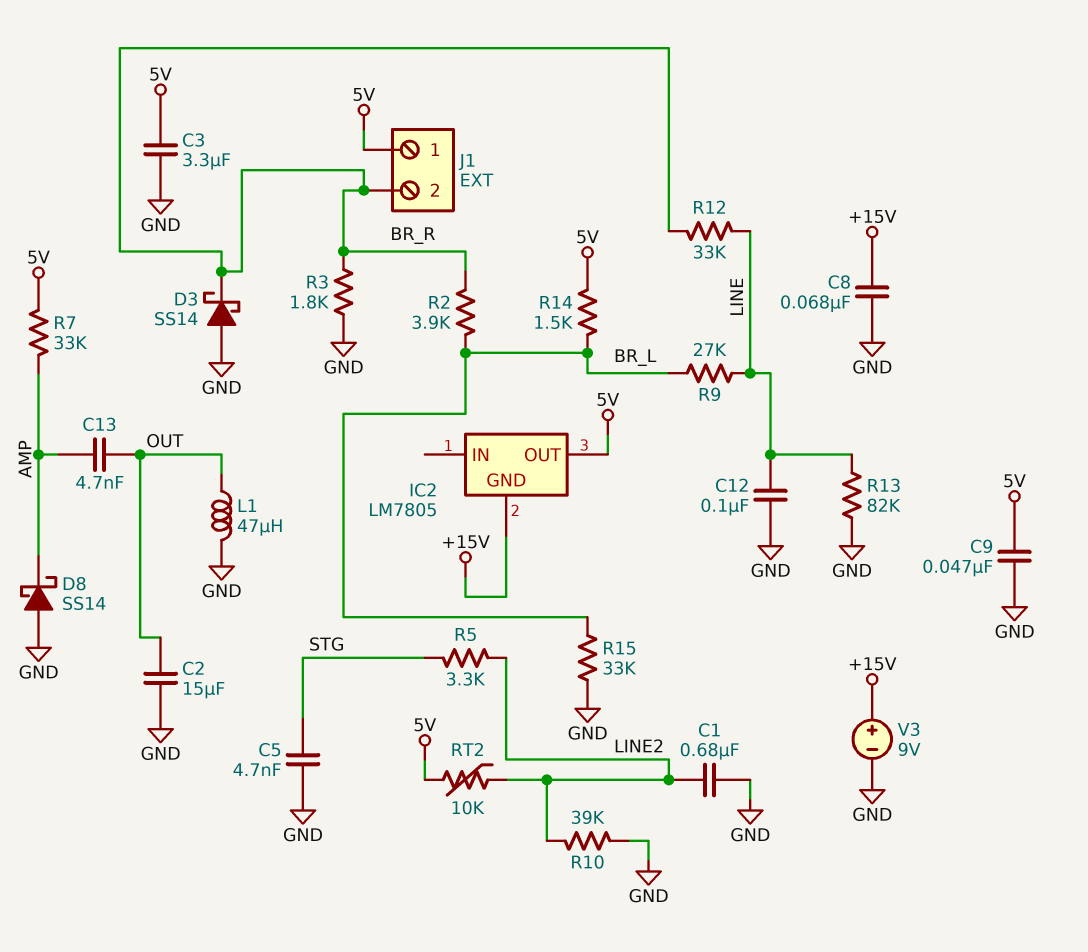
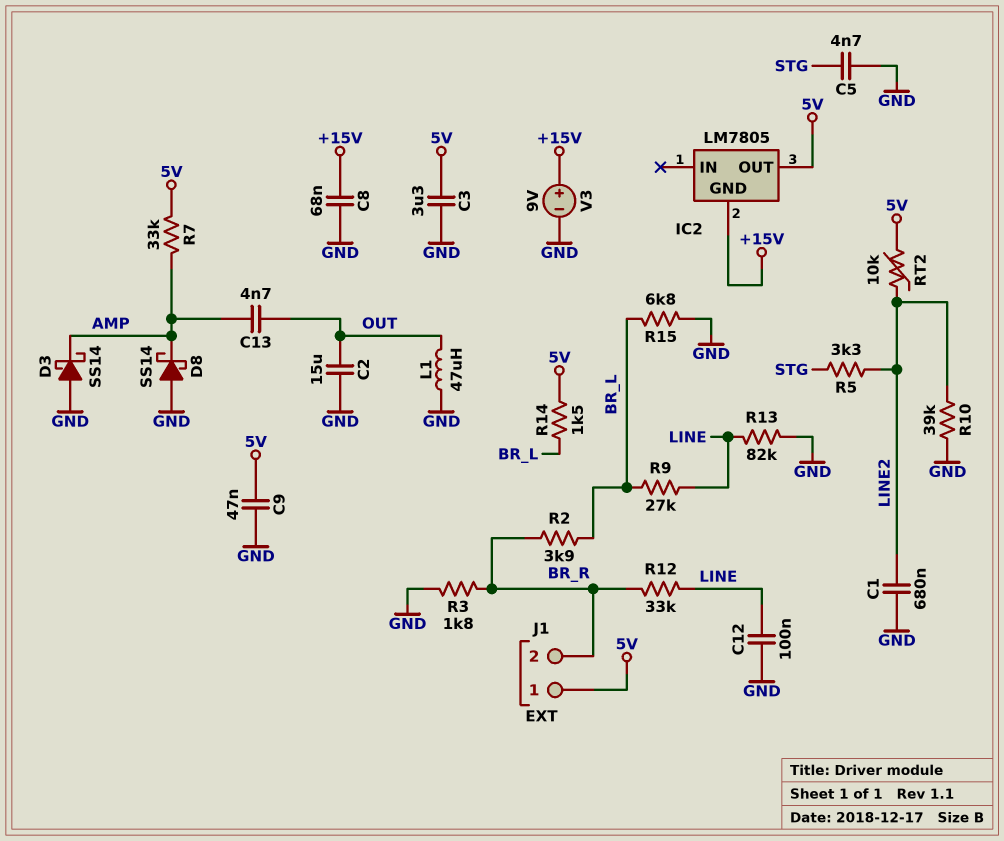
D3: schottky SS14 (A GND, K BR_R) -> schottky SS14 (A GND, K AMP)
R15: 33k (BR_L, GND) -> 6.8k (BR_L, GND)

